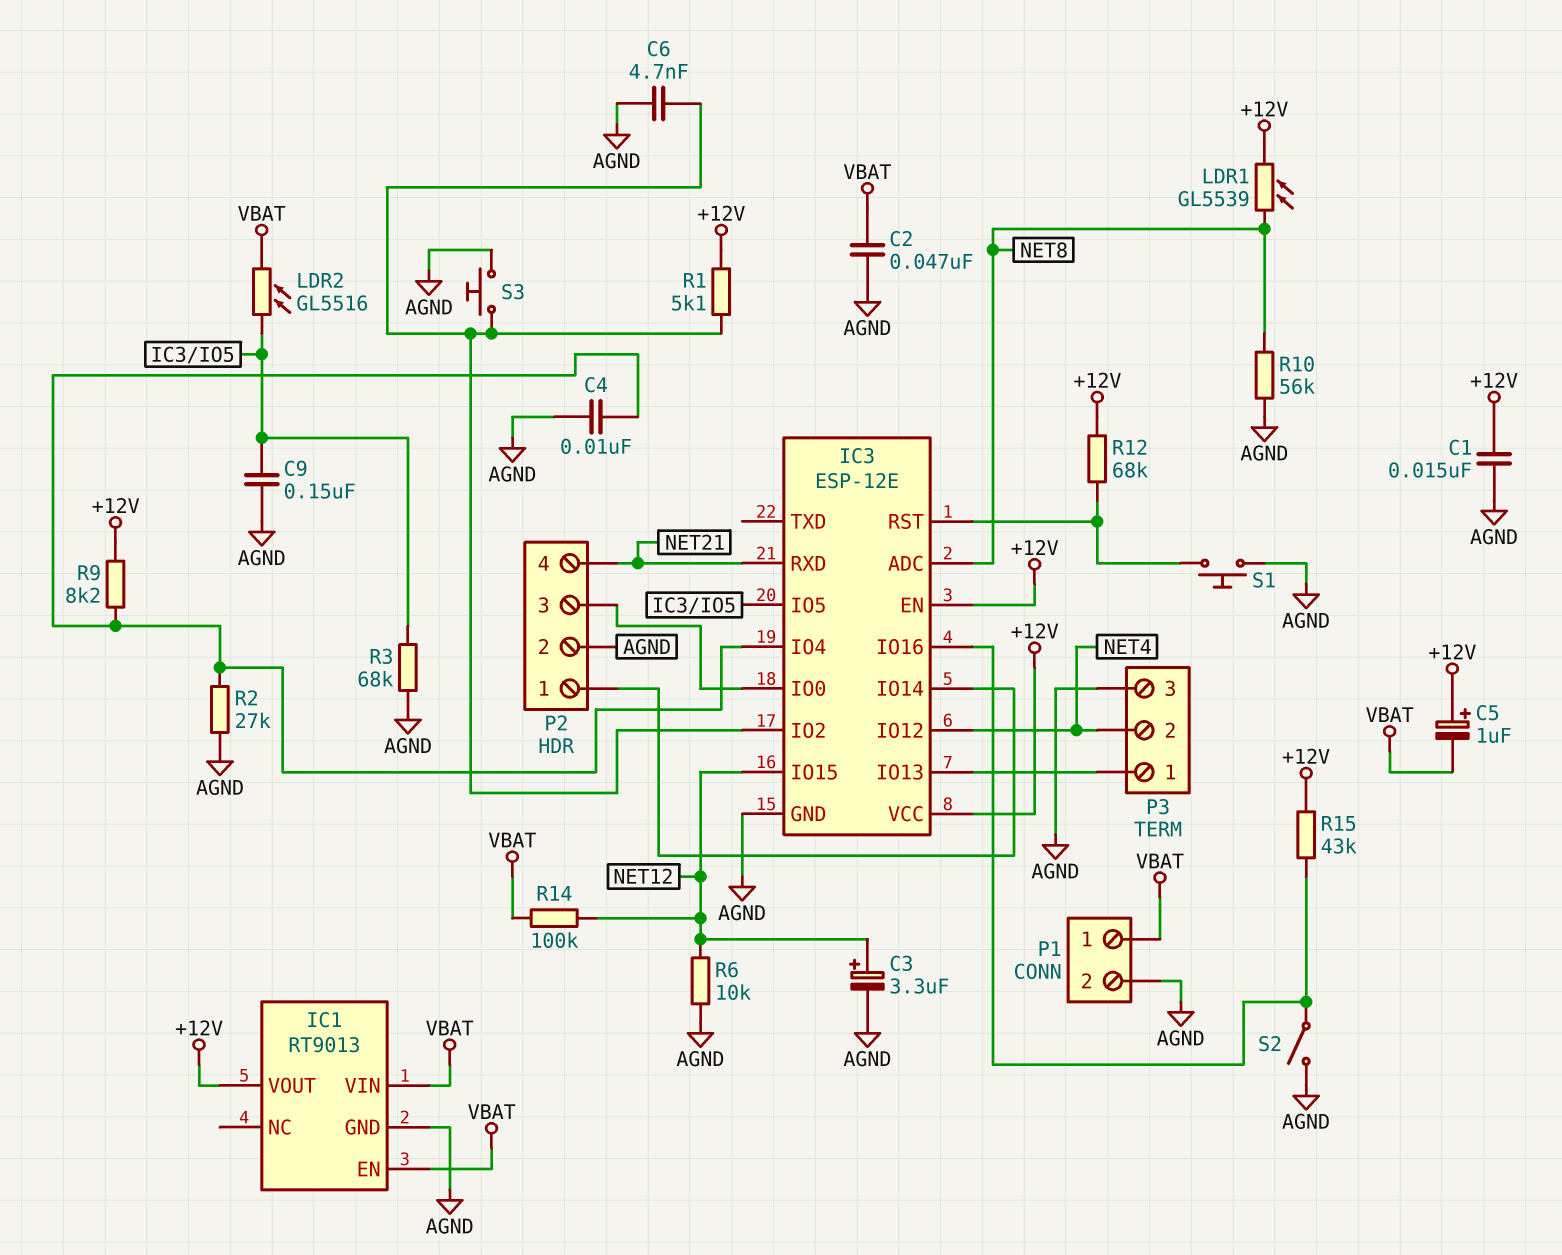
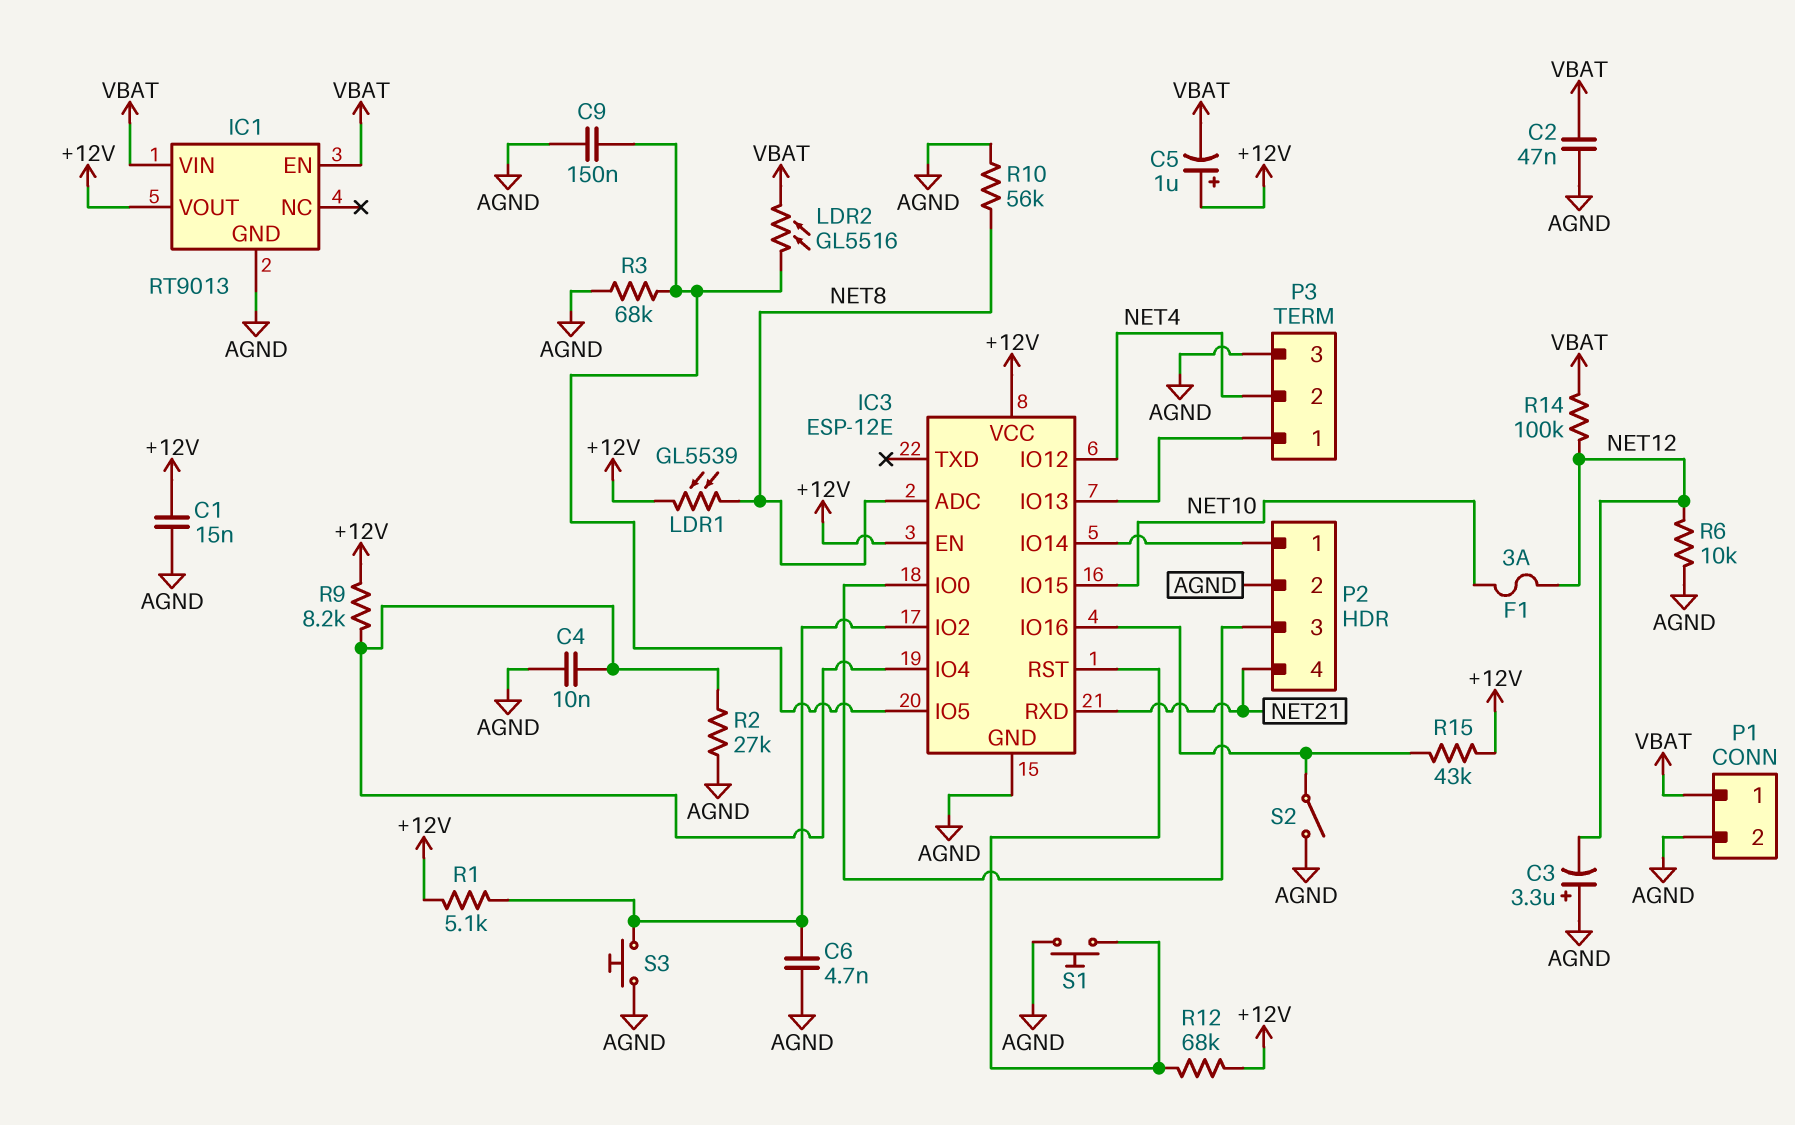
C3: 3.3uF (plus NET12, minus AGND) -> 3.3uF (plus AGND, minus NET12)
F1: none -> 3A (NET10, NET12)
IC3 pin IO15: NET12 -> NET10

